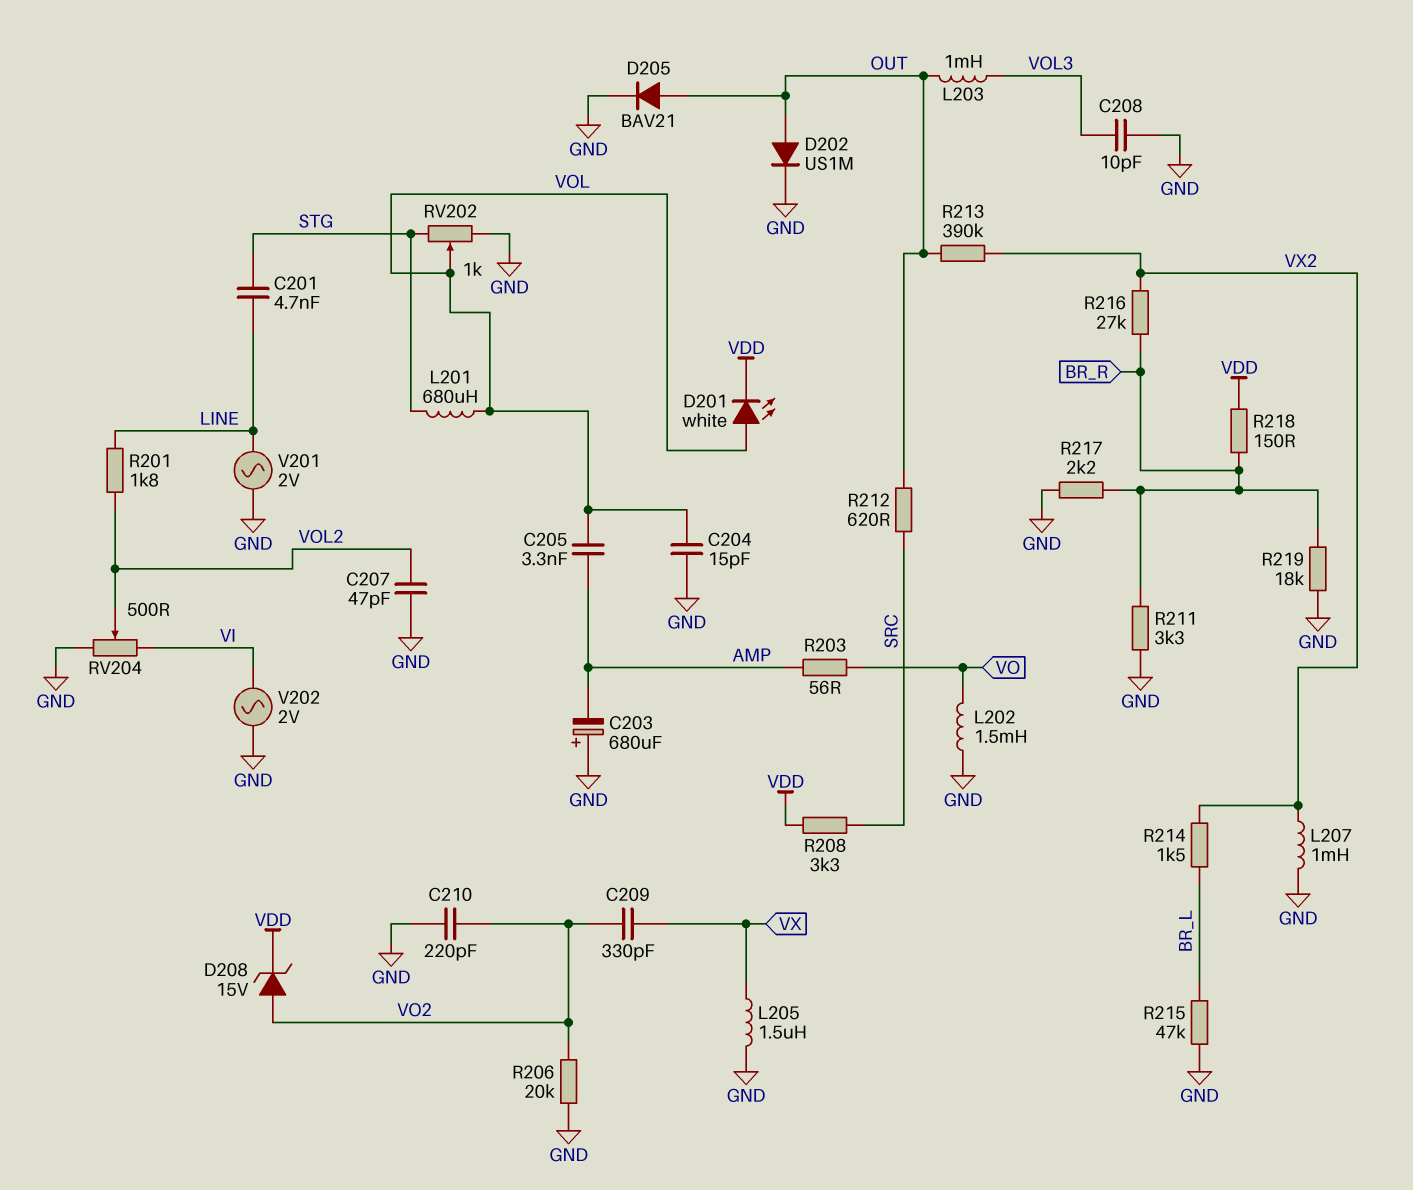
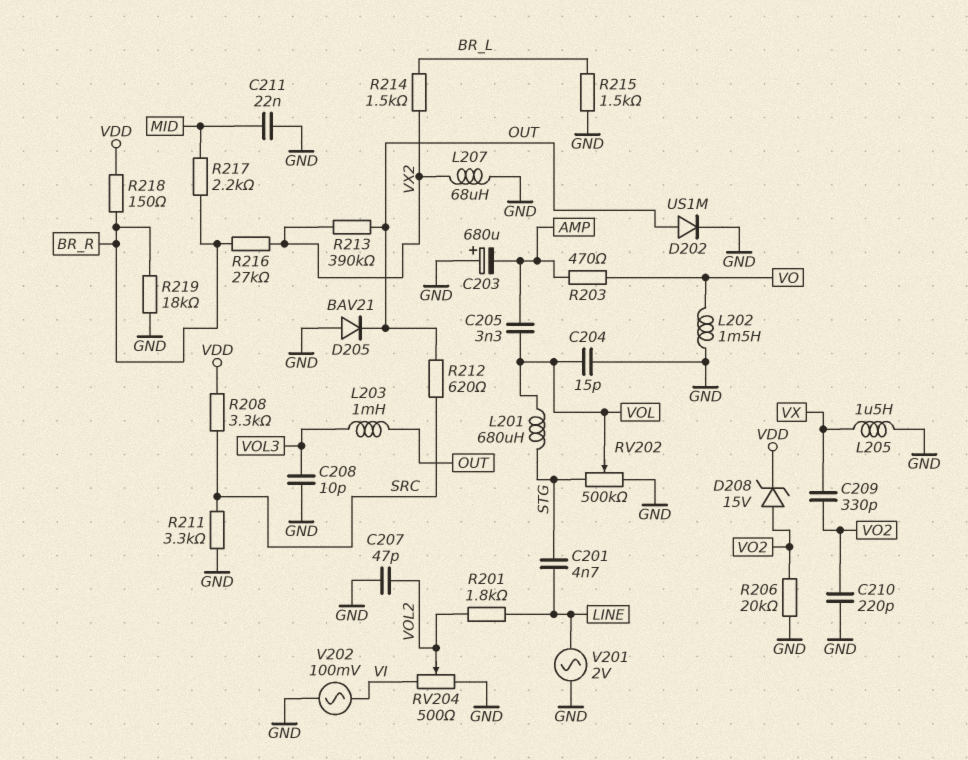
C211: none -> 22nF (GND, MID)
D201: LED white (A VOL, K VDD) -> none
D205: diode BAV21 (A OUT, K GND) -> diode BAV21 (A GND, K OUT)
L207: 1mH (GND, VX2) -> 68uH (GND, VX2)
R203: 56 (AMP, VO) -> 470 (AMP, VO)
R211: 3.3k (BR_R, GND) -> 3.3k (GND, SRC)
R215: 47k (BR_L, GND) -> 1.5k (BR_L, GND)
R217: 2.2k (BR_R, GND) -> 2.2k (BR_R, MID)
RV202: 1k (GND, STG, wiper VOL) -> 500k (GND, STG, wiper VOL)
V202: AC 2V (GND, VI) -> AC 100mV (GND, VI)

